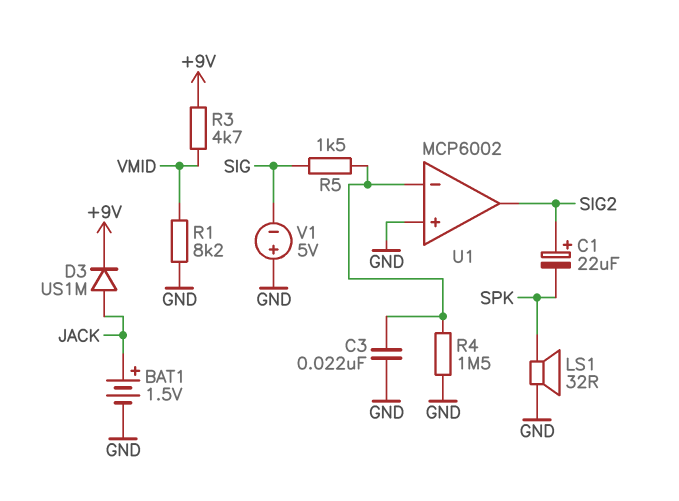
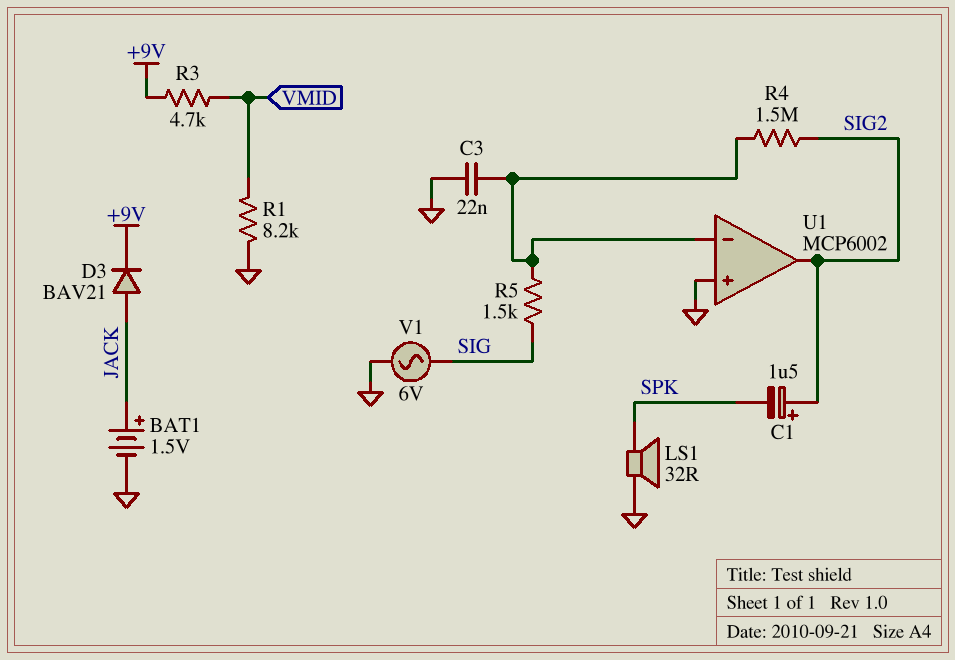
C1: 22uF (plus SIG2, minus SPK) -> 1.5uF (plus SIG2, minus SPK)
D3: diode US1M (A JACK, K +9V) -> diode BAV21 (A JACK, K +9V)
R4: 1.5M (GND, U1/in-) -> 1.5M (SIG2, U1/in-)
V1: 5V (plus GND, minus SIG) -> AC 6V (GND, SIG)

